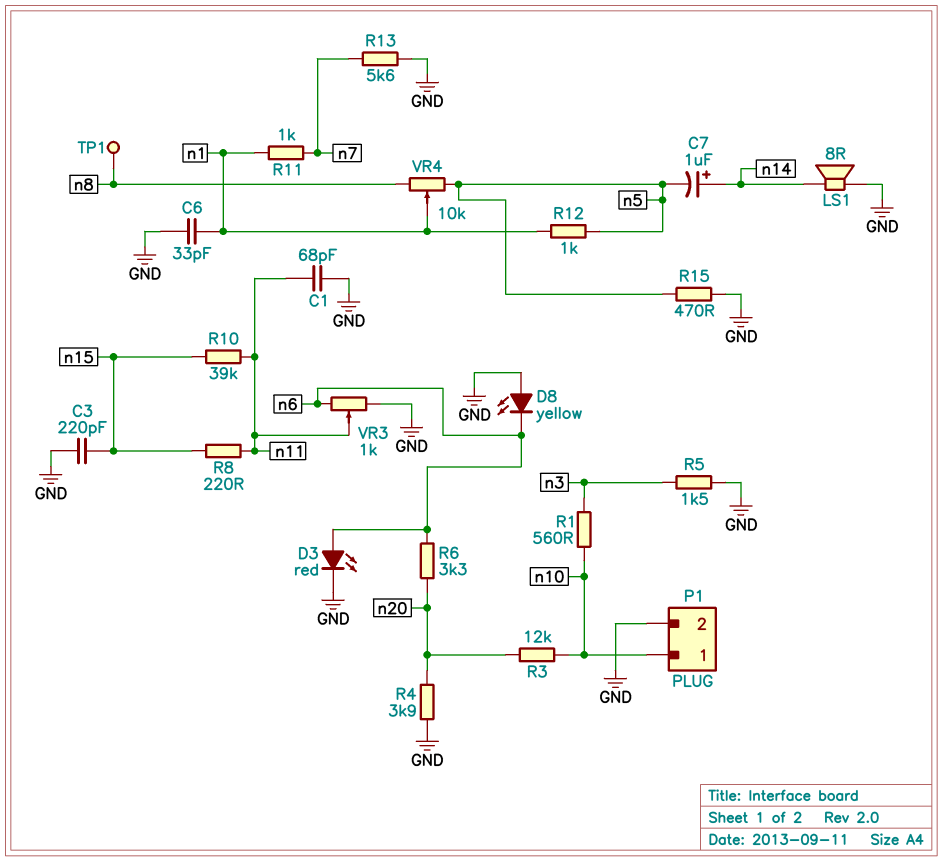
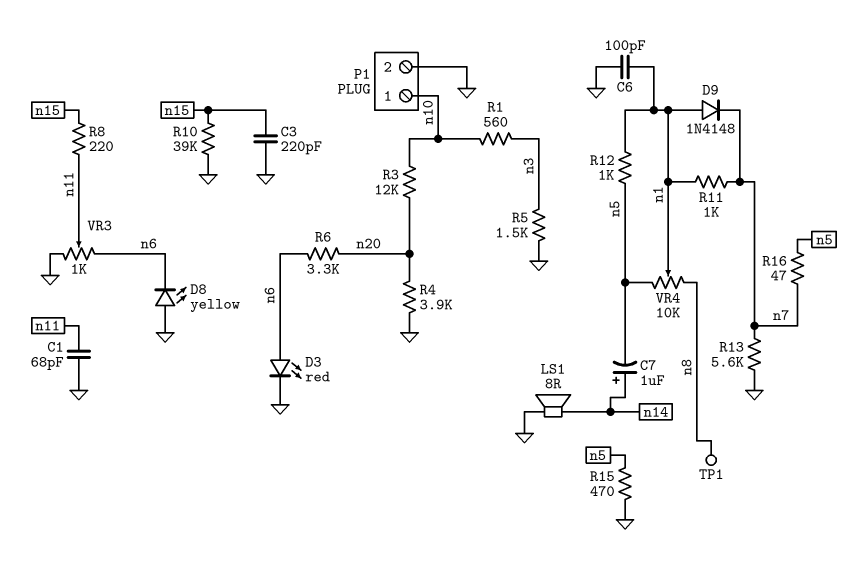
C6: 33pF (GND, n1) -> 100pF (GND, n1)
D9: none -> diode 1N4148 (A n1, K n7)
R10: 39k (n11, n15) -> 39k (GND, n15)
R16: none -> 47 (n5, n7)

